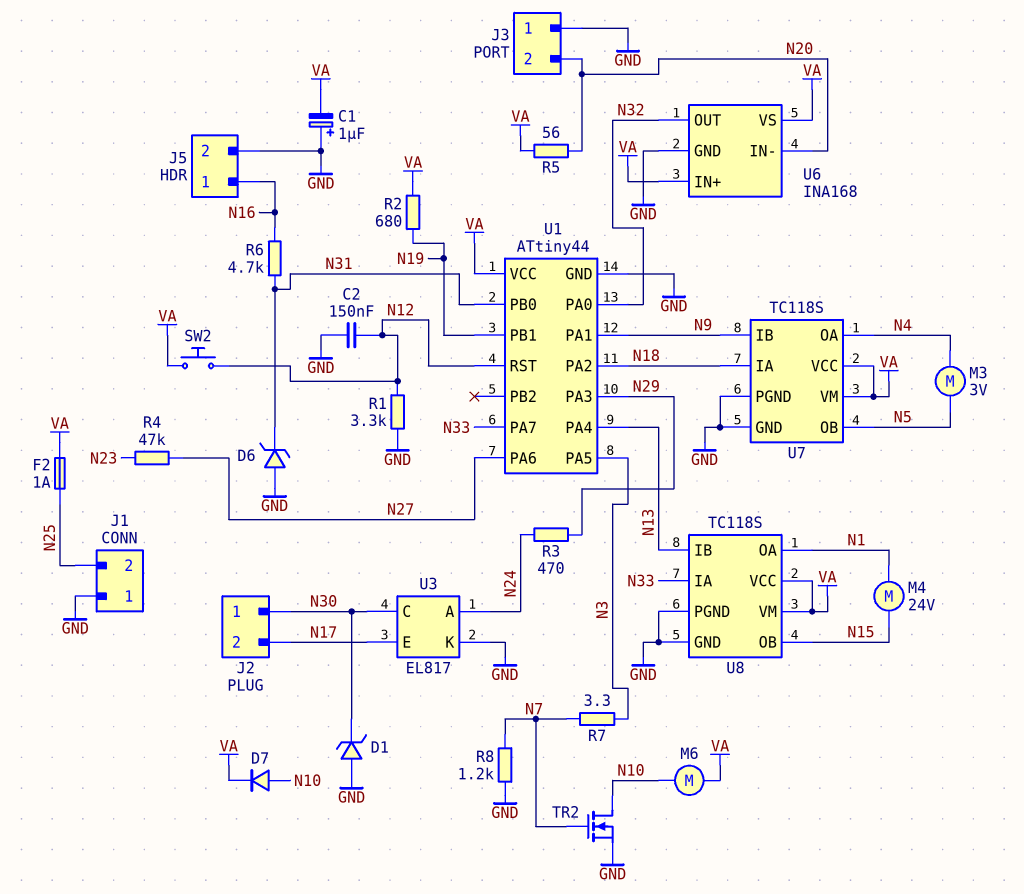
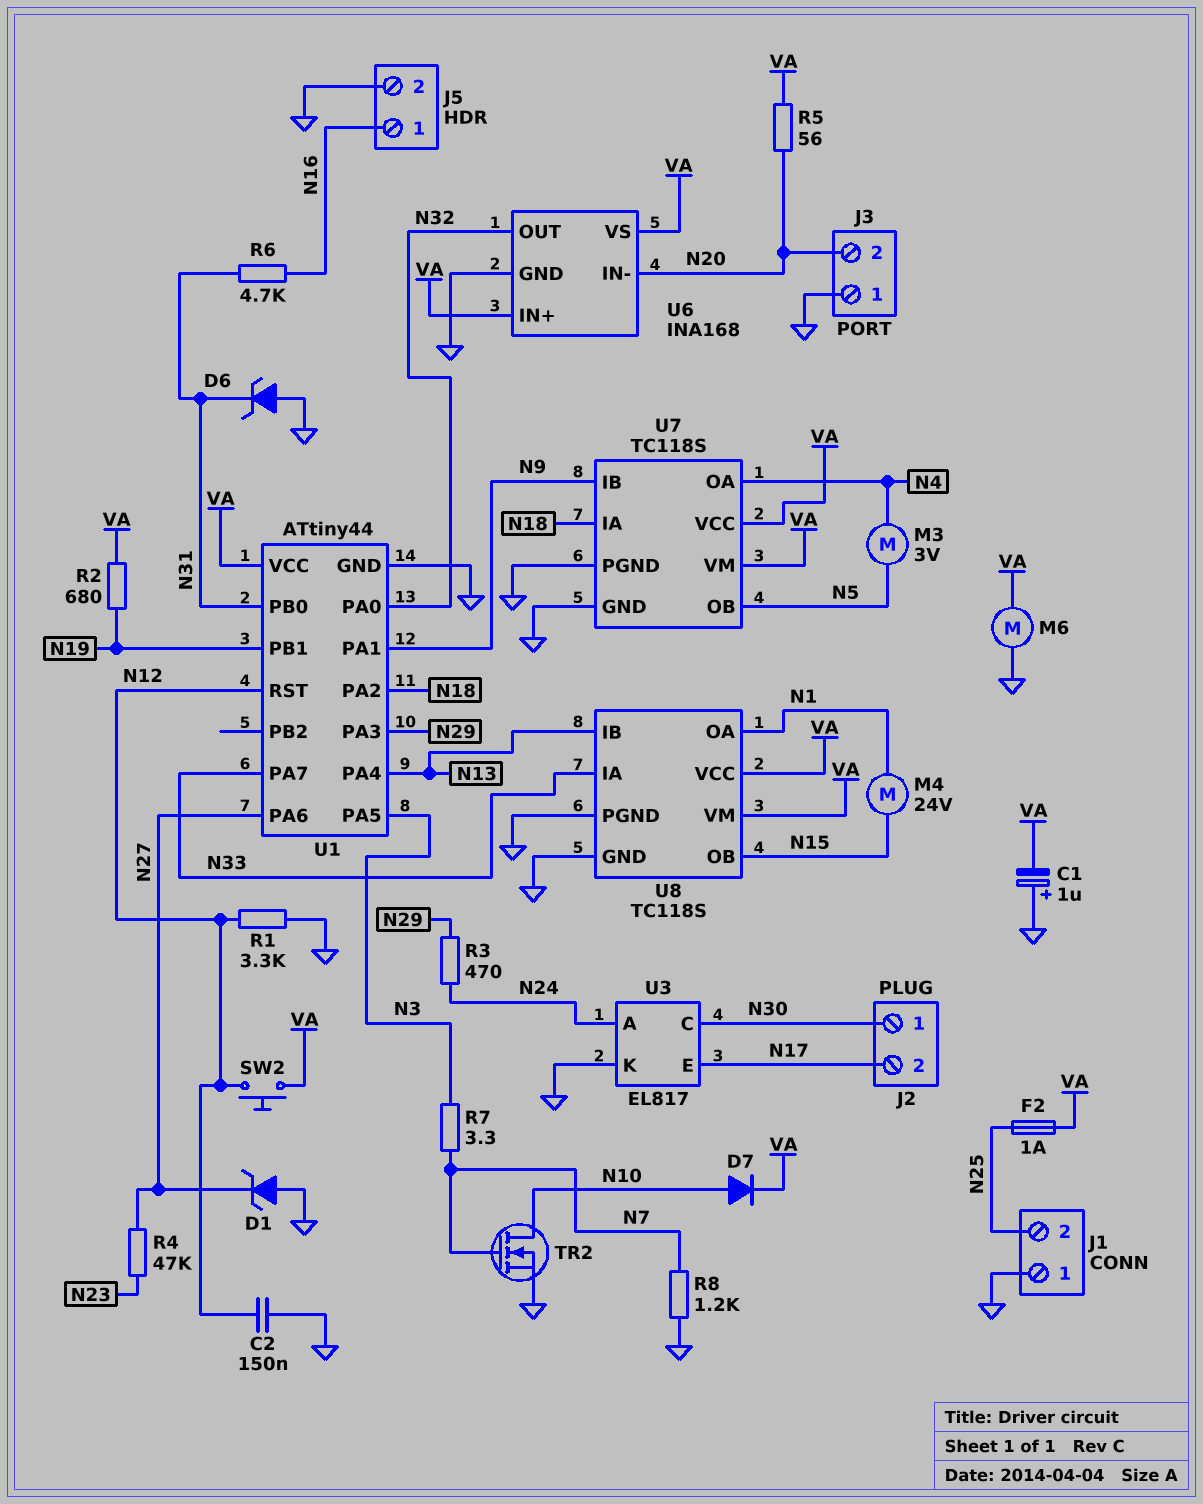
D1: zener (A GND, K N30) -> zener (A GND, K N27)
M6: motor (N10, VA) -> motor (GND, VA)

